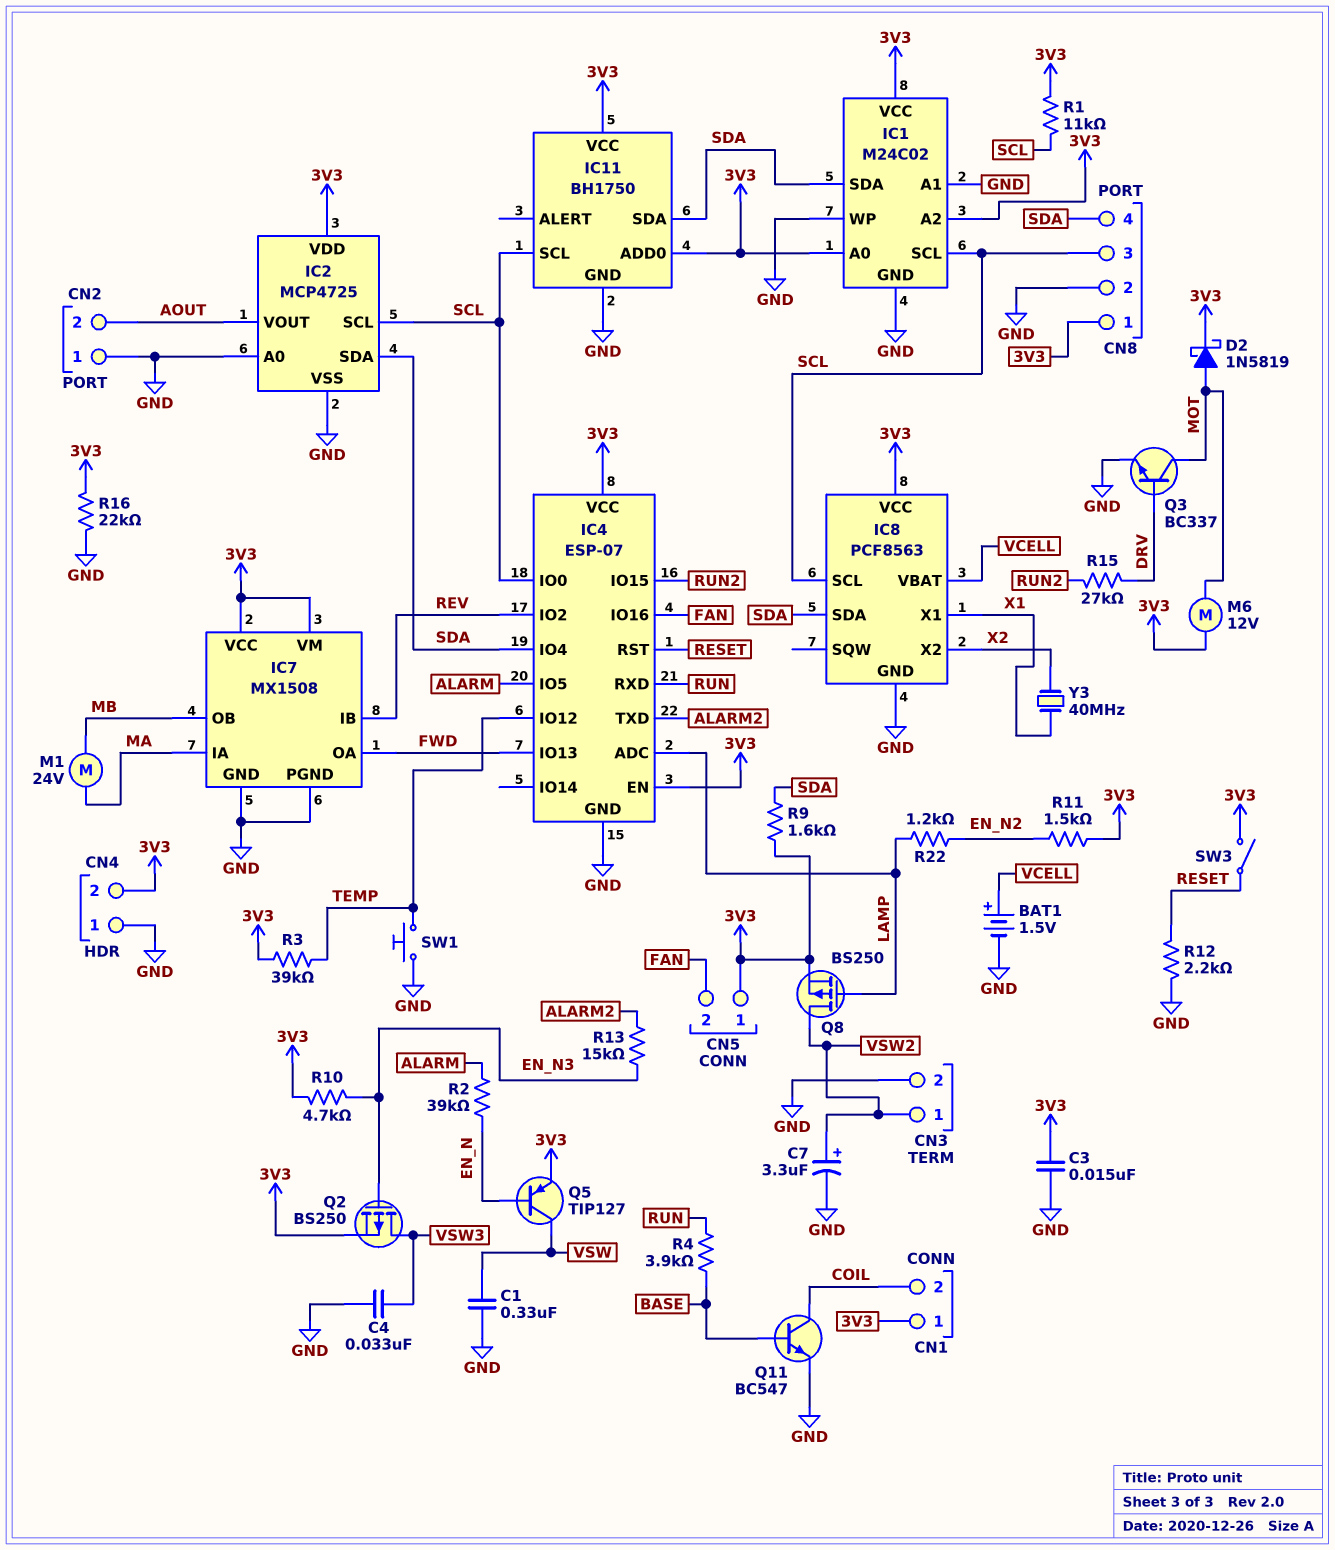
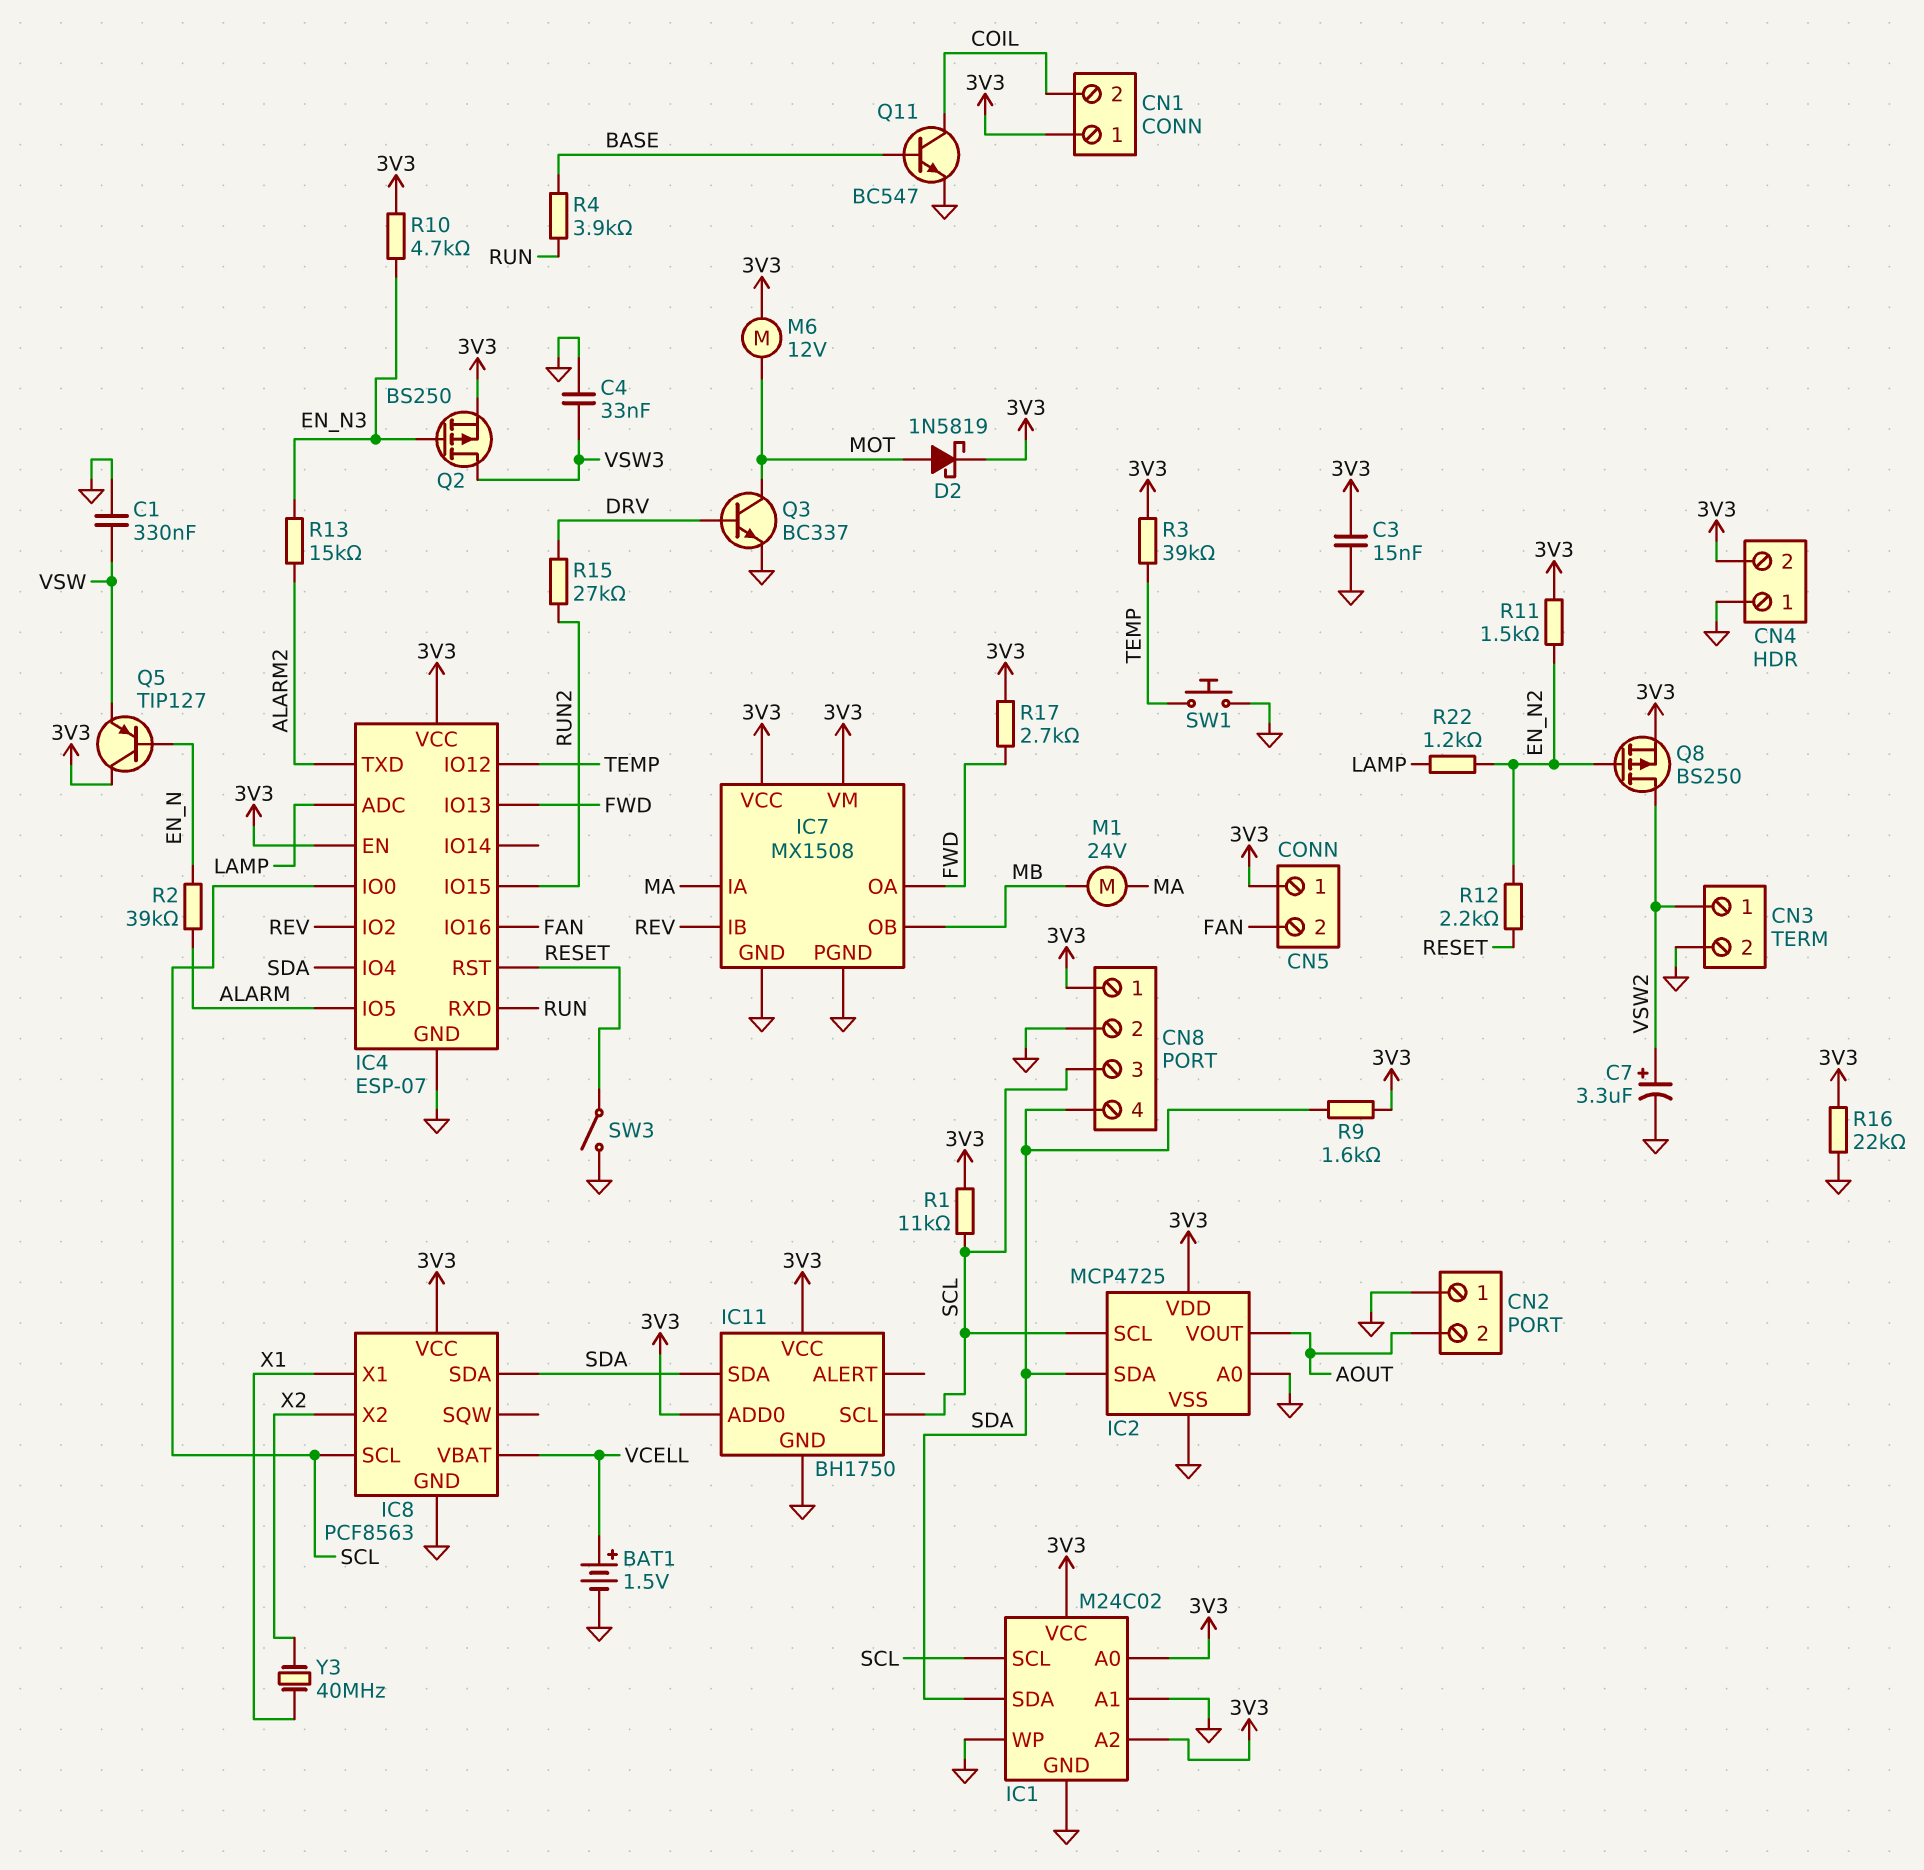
Q5: PNP TIP127 (B EN_N, C VSW, E 3V3) -> PNP TIP127 (B EN_N, C 3V3, E VSW)
Q8: PMOS BS250 (G LAMP, D VSW2, S 3V3) -> PMOS BS250 (G EN_N2, D VSW2, S 3V3)
R12: 2.2k (GND, RESET) -> 2.2k (EN_N2, RESET)
R17: none -> 2.7k (3V3, FWD)
SW3: switch (3V3, RESET) -> switch (GND, RESET)

